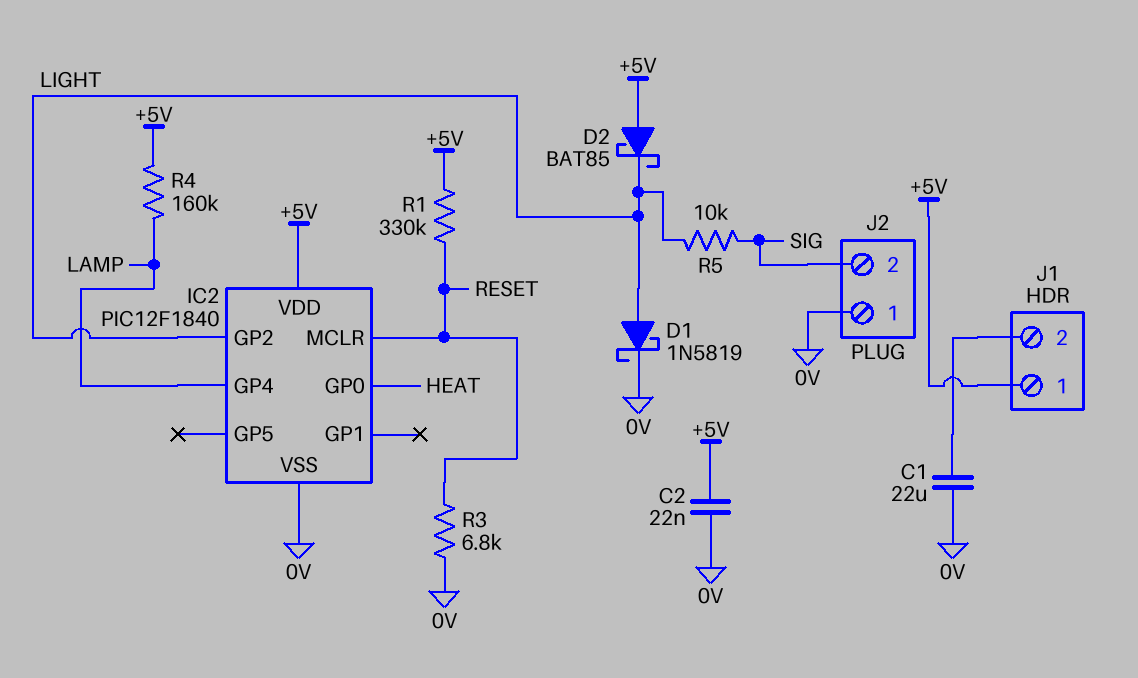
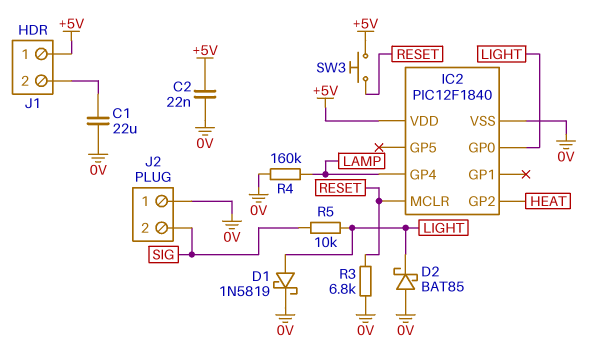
D2: schottky BAT85 (A +5V, K LIGHT) -> schottky BAT85 (A 0V, K LIGHT)
IC2 pin GP0: HEAT -> LIGHT
IC2 pin GP2: LIGHT -> HEAT
R1: 330k (+5V, RESET) -> none
R4: 160k (+5V, LAMP) -> 160k (0V, LAMP)
SW3: none -> button (+5V, RESET)

